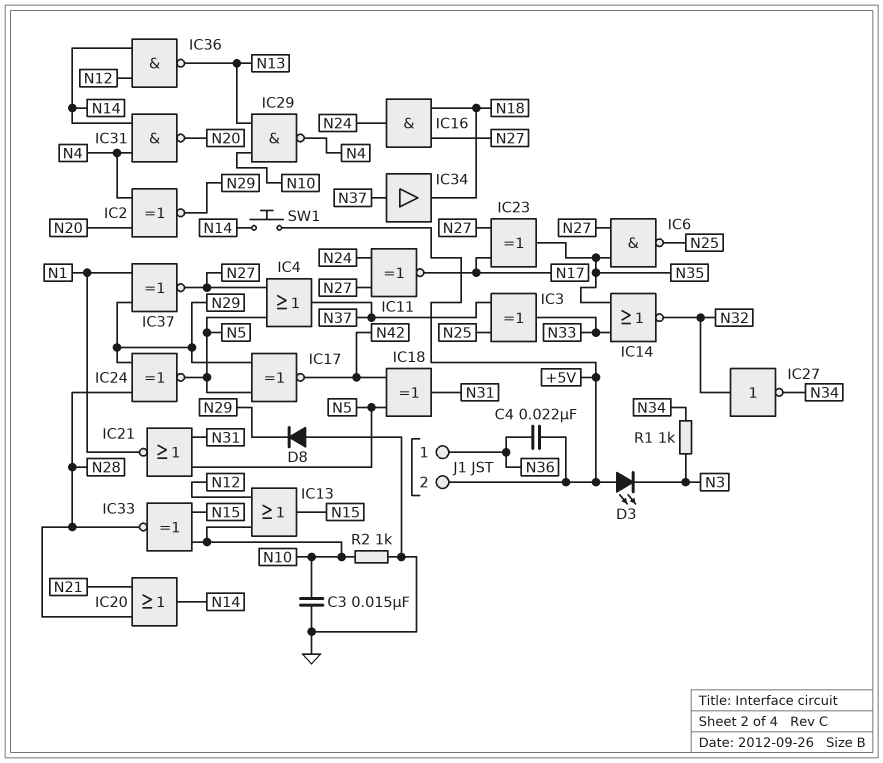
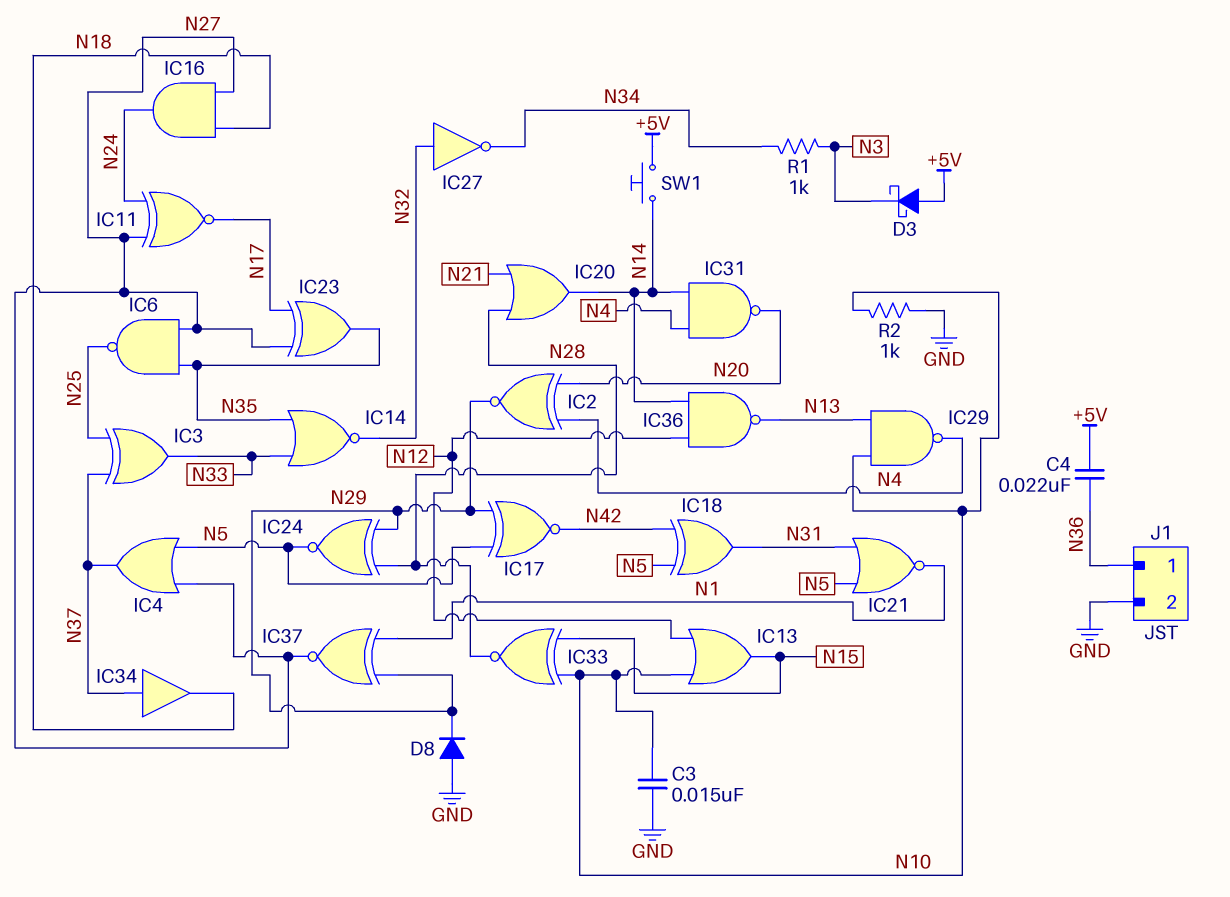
D3: LED (A +5V, K N3) -> schottky (A +5V, K N3)
J1 pin 2: +5V -> GND

